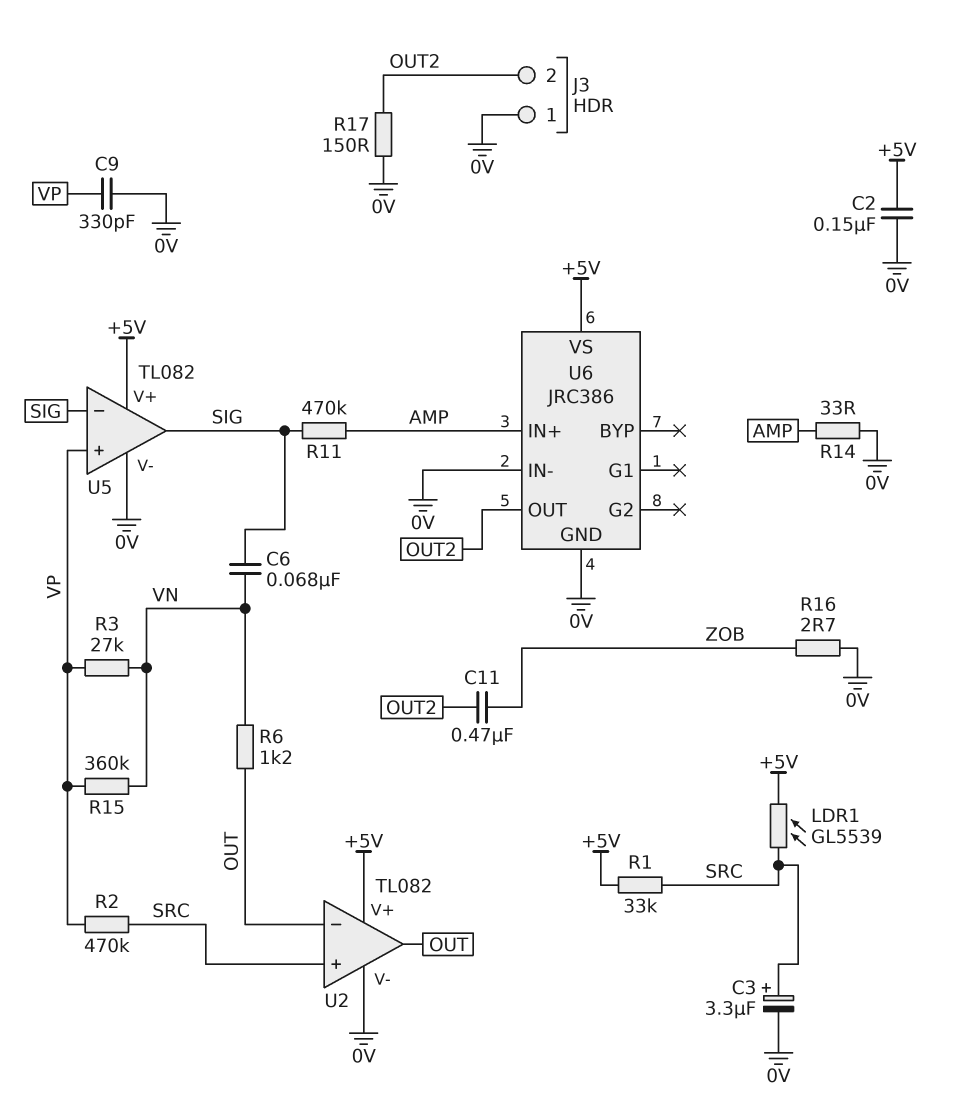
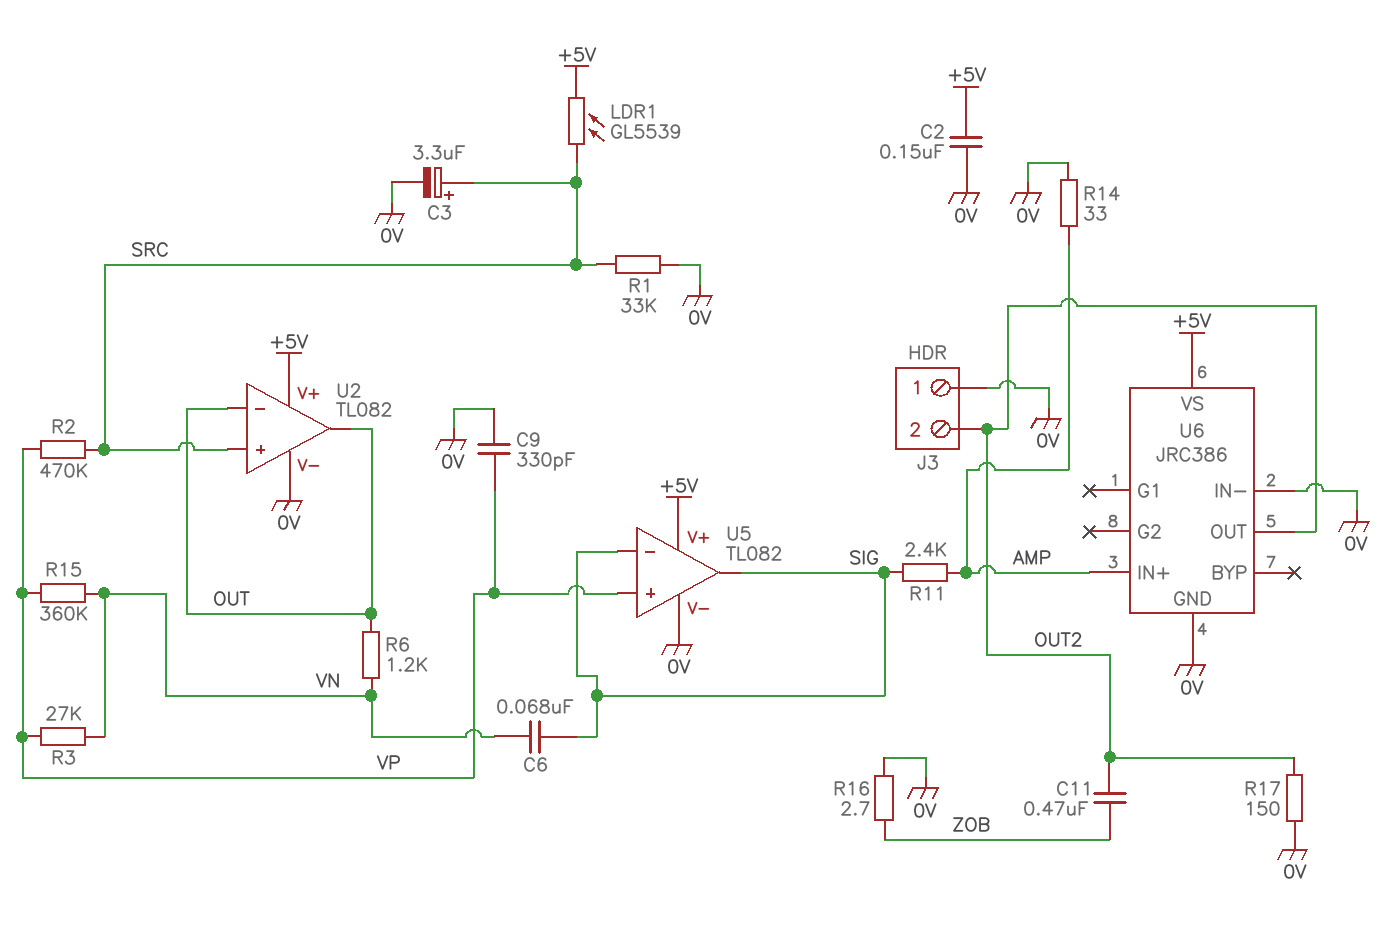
R1: 33k (+5V, SRC) -> 33k (0V, SRC)
R11: 470k (AMP, SIG) -> 2.4k (AMP, SIG)

